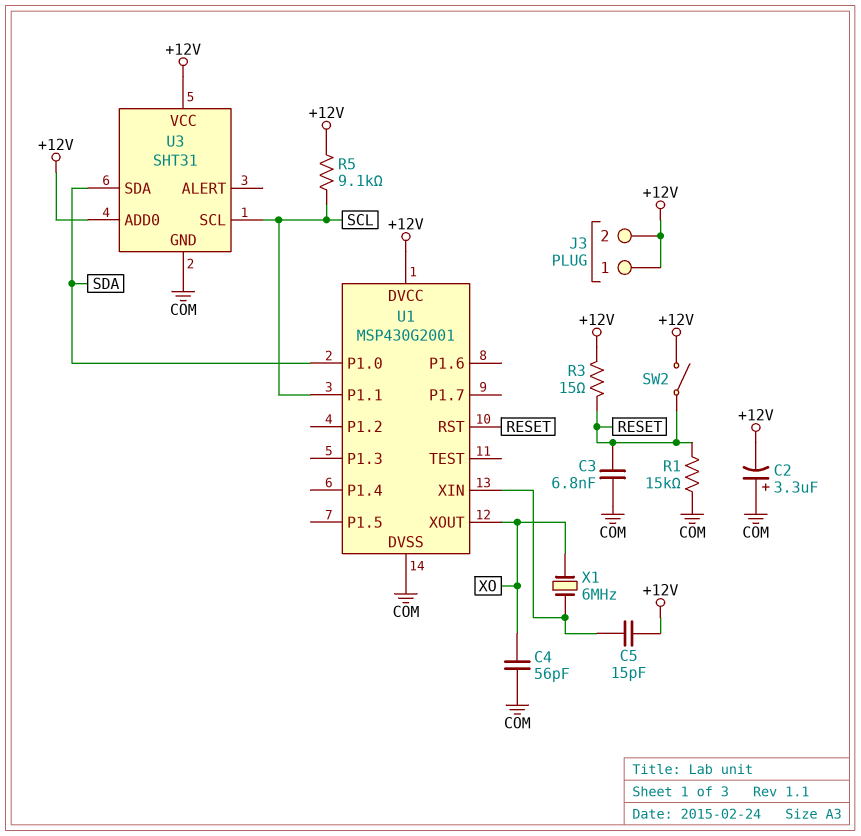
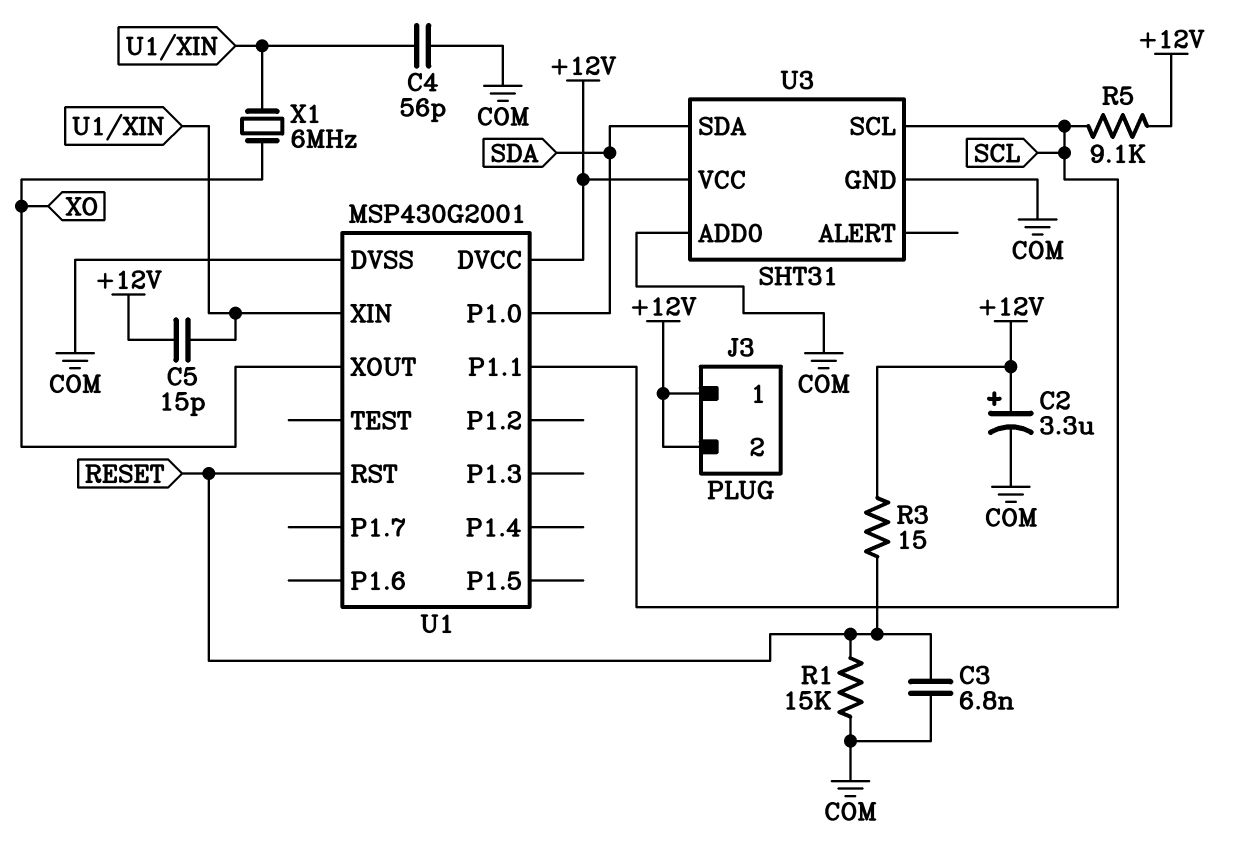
C2: 3.3uF (plus COM, minus +12V) -> 3.3uF (plus +12V, minus COM)
C4: 56pF (COM, XO) -> 56pF (COM, U1/XIN)
SW2: switch (+12V, RESET) -> none
U3 pin ADD0: +12V -> COM

